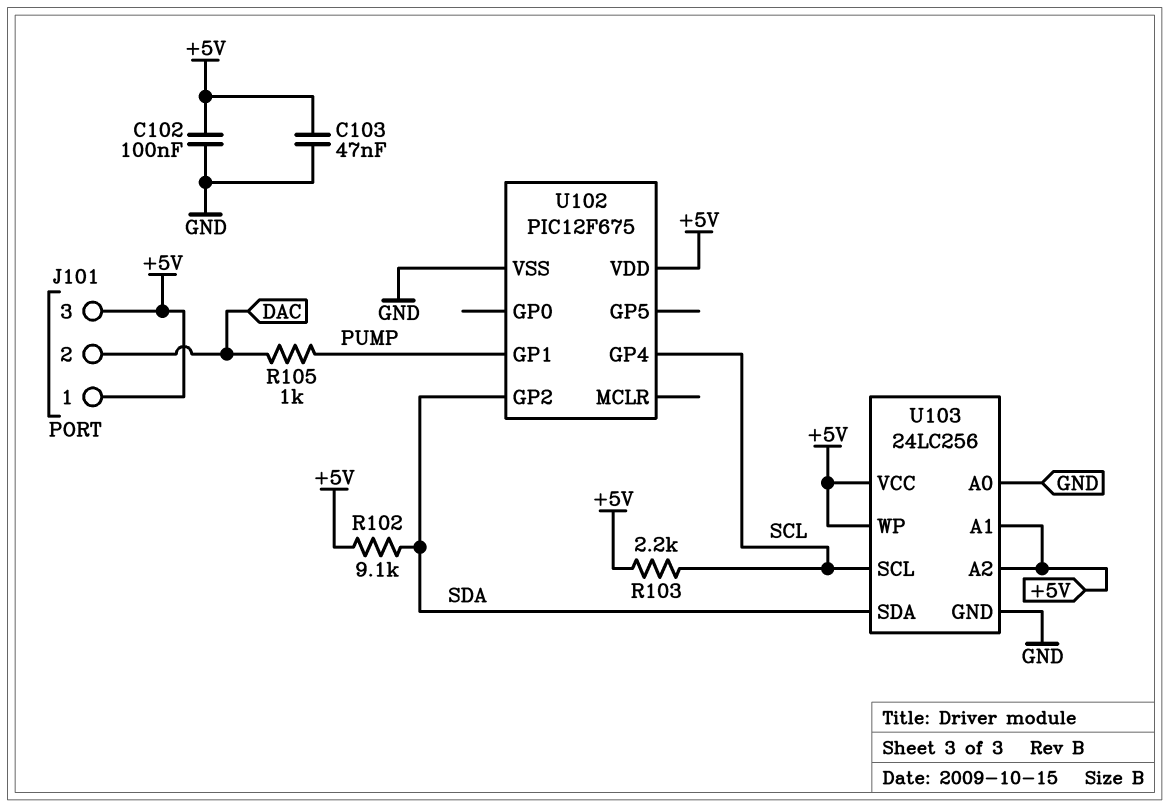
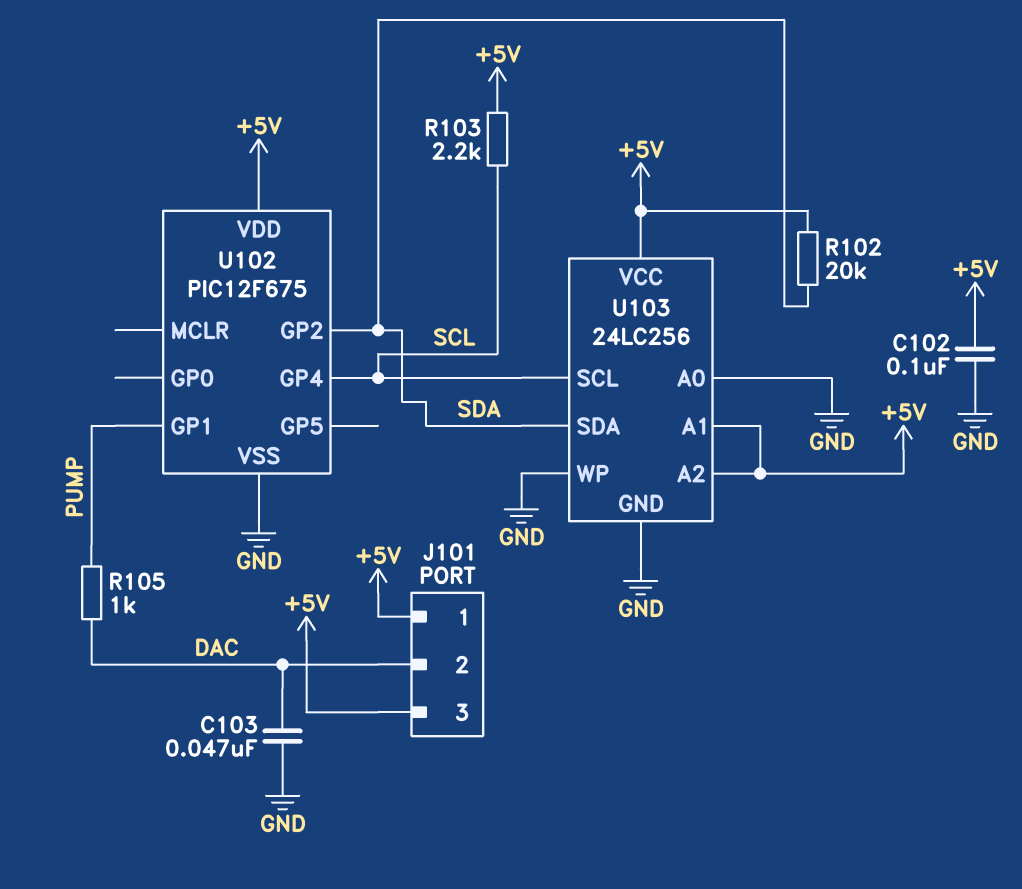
C103: 47nF (+5V, GND) -> 47nF (DAC, GND)
R102: 9.1k (+5V, SDA) -> 20k (+5V, SDA)
U103 pin WP: +5V -> GND

